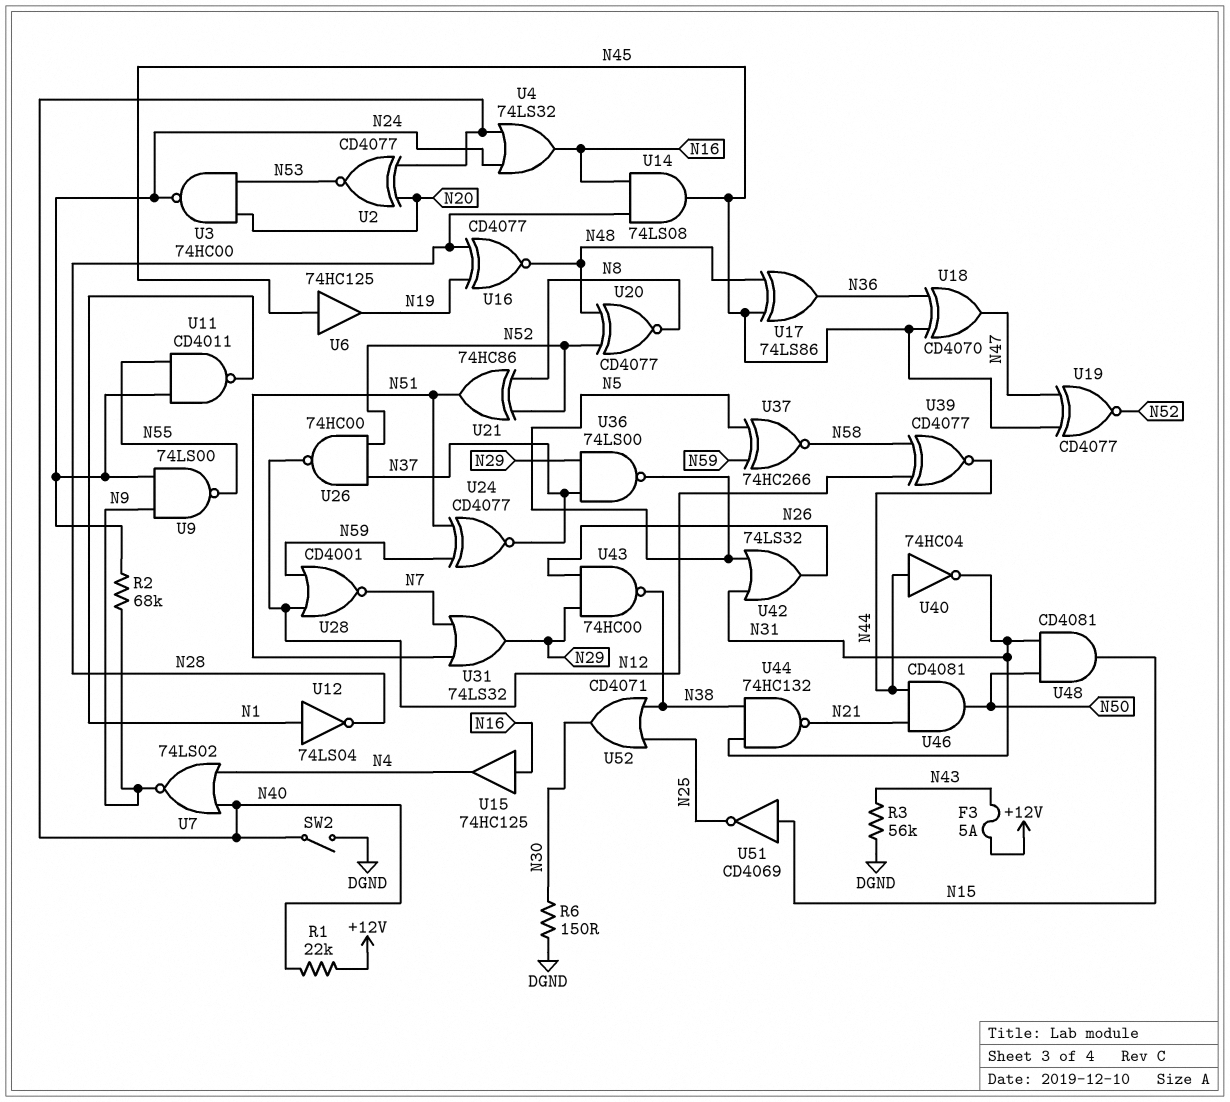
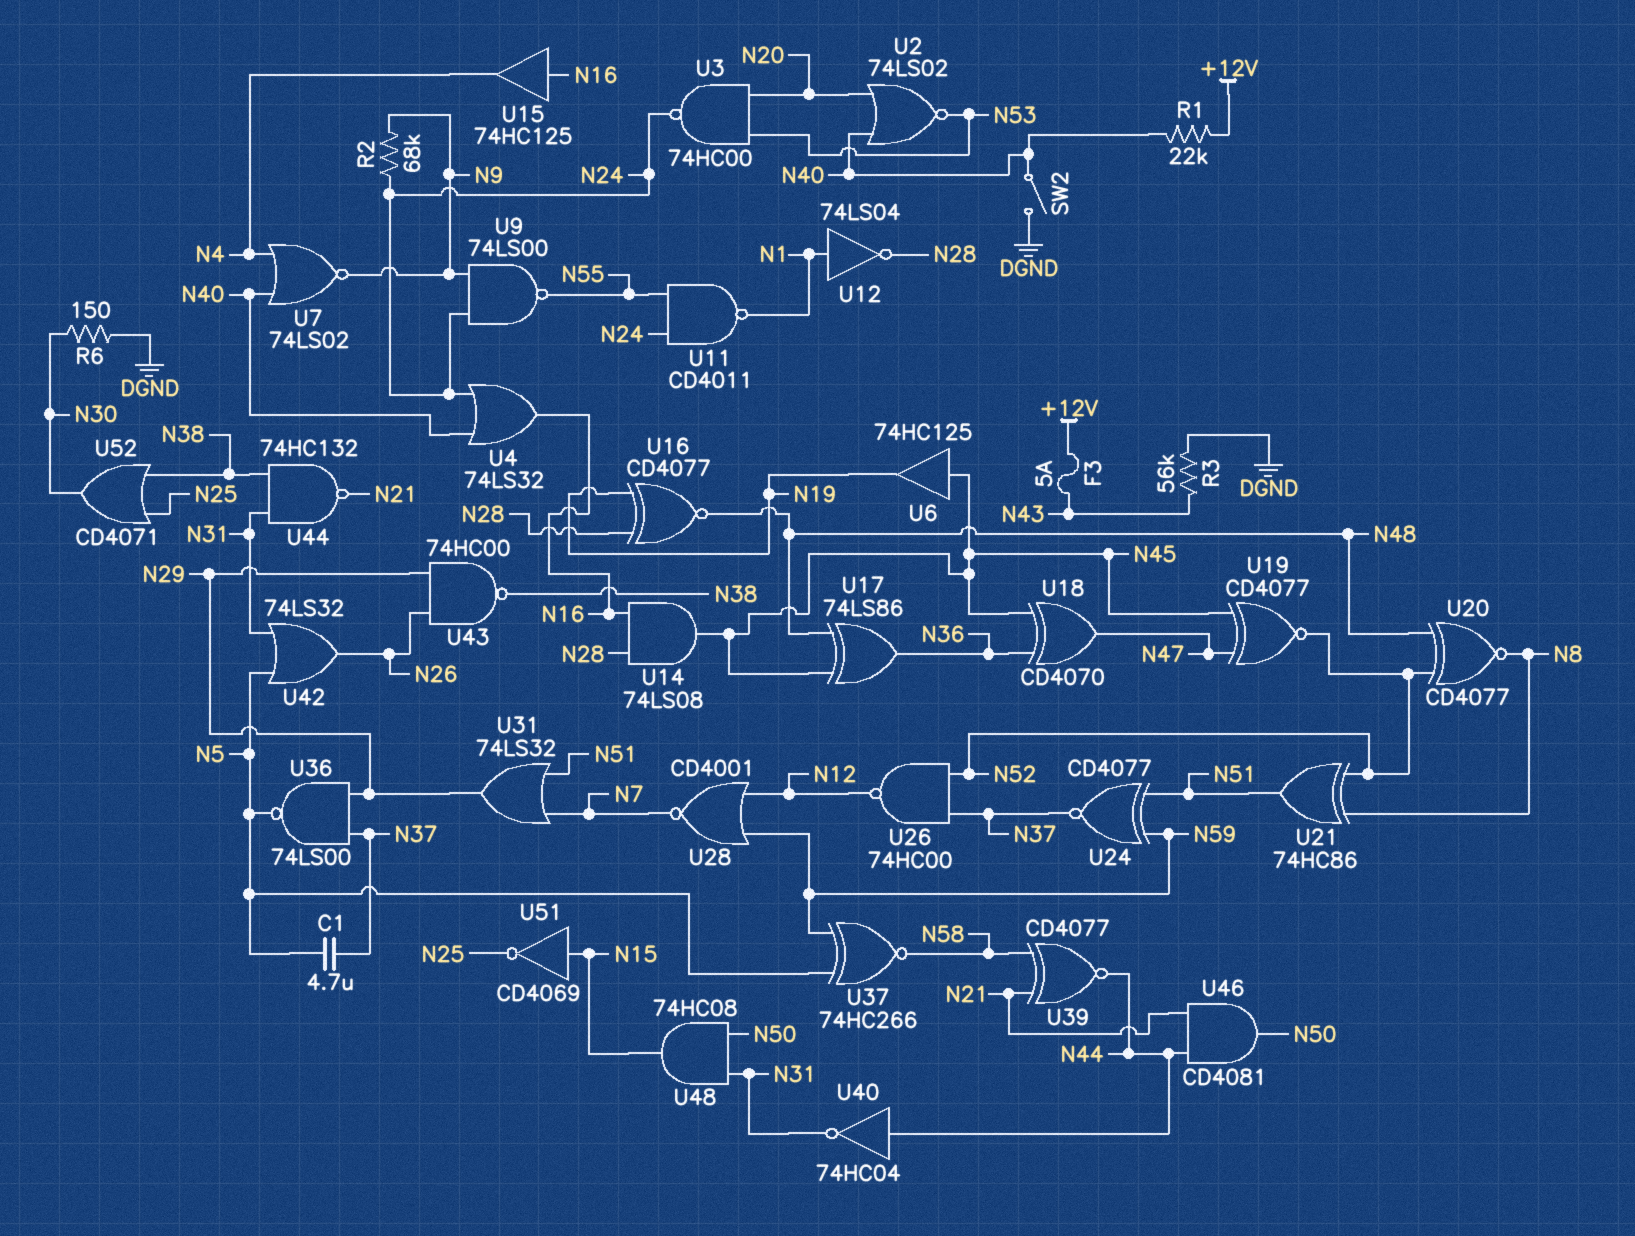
C1: none -> 4.7uF (N5, N37)
U2: XNOR CD4077 (in N20, in N40, out N53) -> NOR 74LS02 (in N20, in N40, out N53)
U39: XNOR CD4077 (in N12, in N58, out N44) -> XNOR CD4077 (in N21, in N58, out N44)
U48: AND CD4081 (in N31, in N50, out N15) -> AND 74HC08 (in N31, in N50, out N15)

